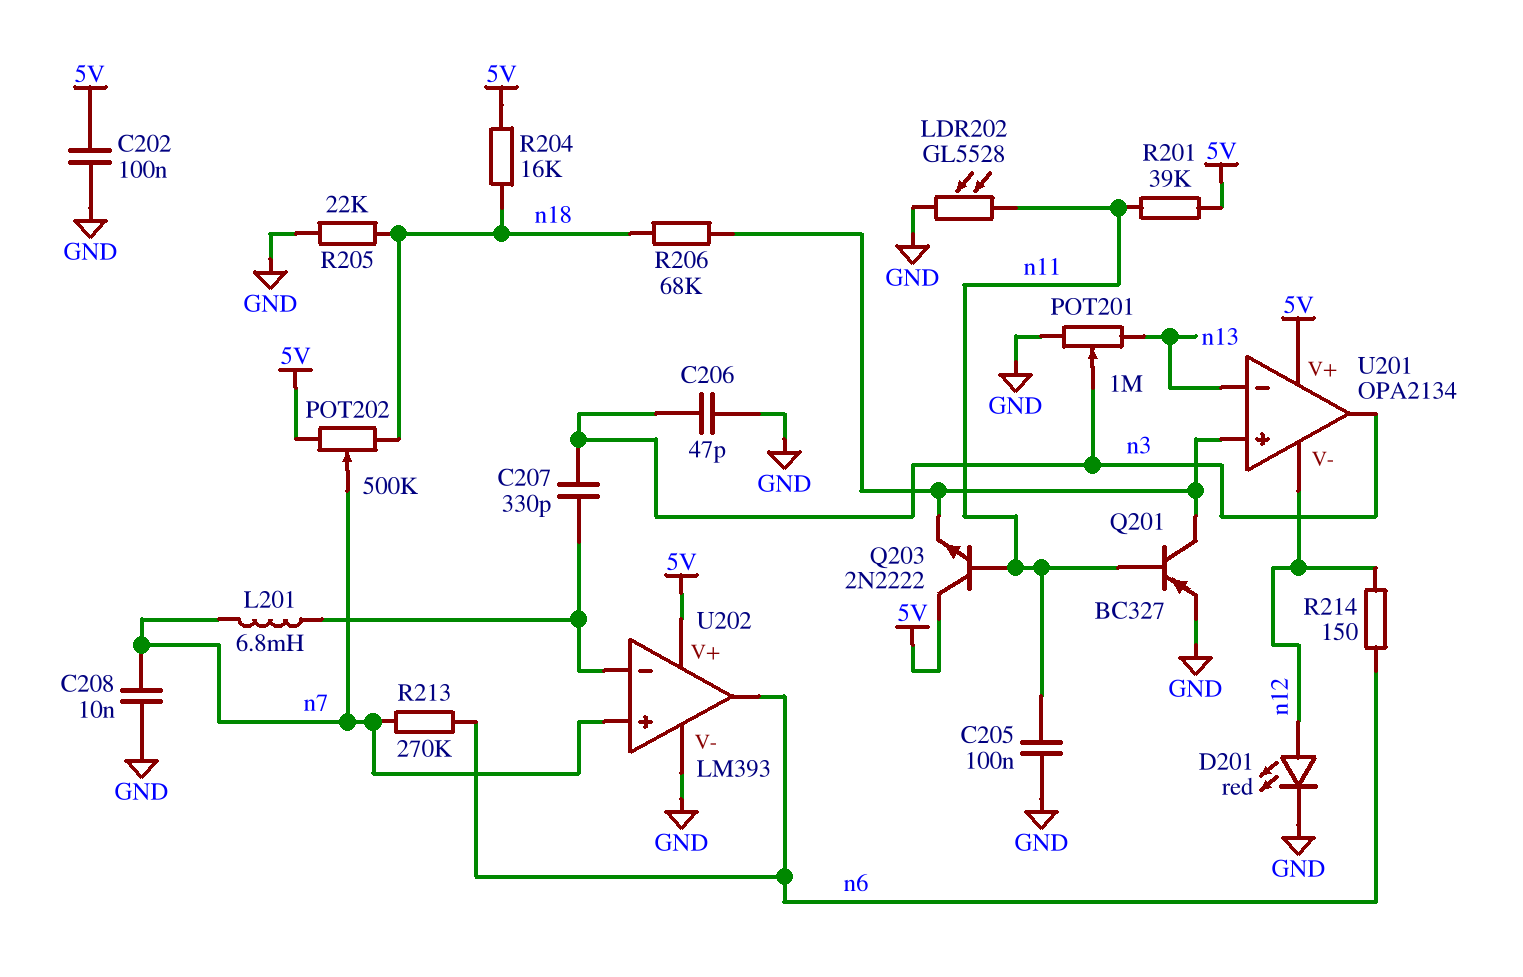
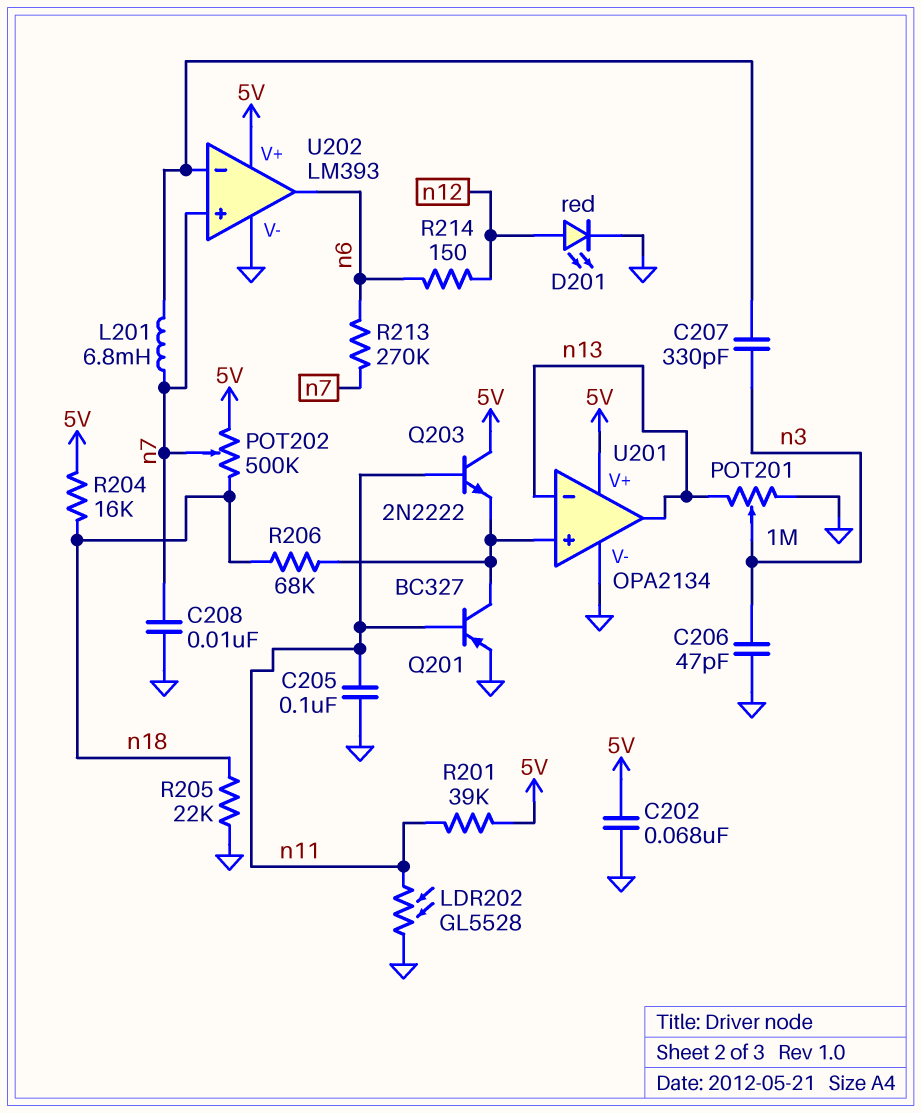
C202: 100nF (5V, GND) -> 68nF (5V, GND)
U201 pin V-: n12 -> GND
U201 pin out: n3 -> n13

